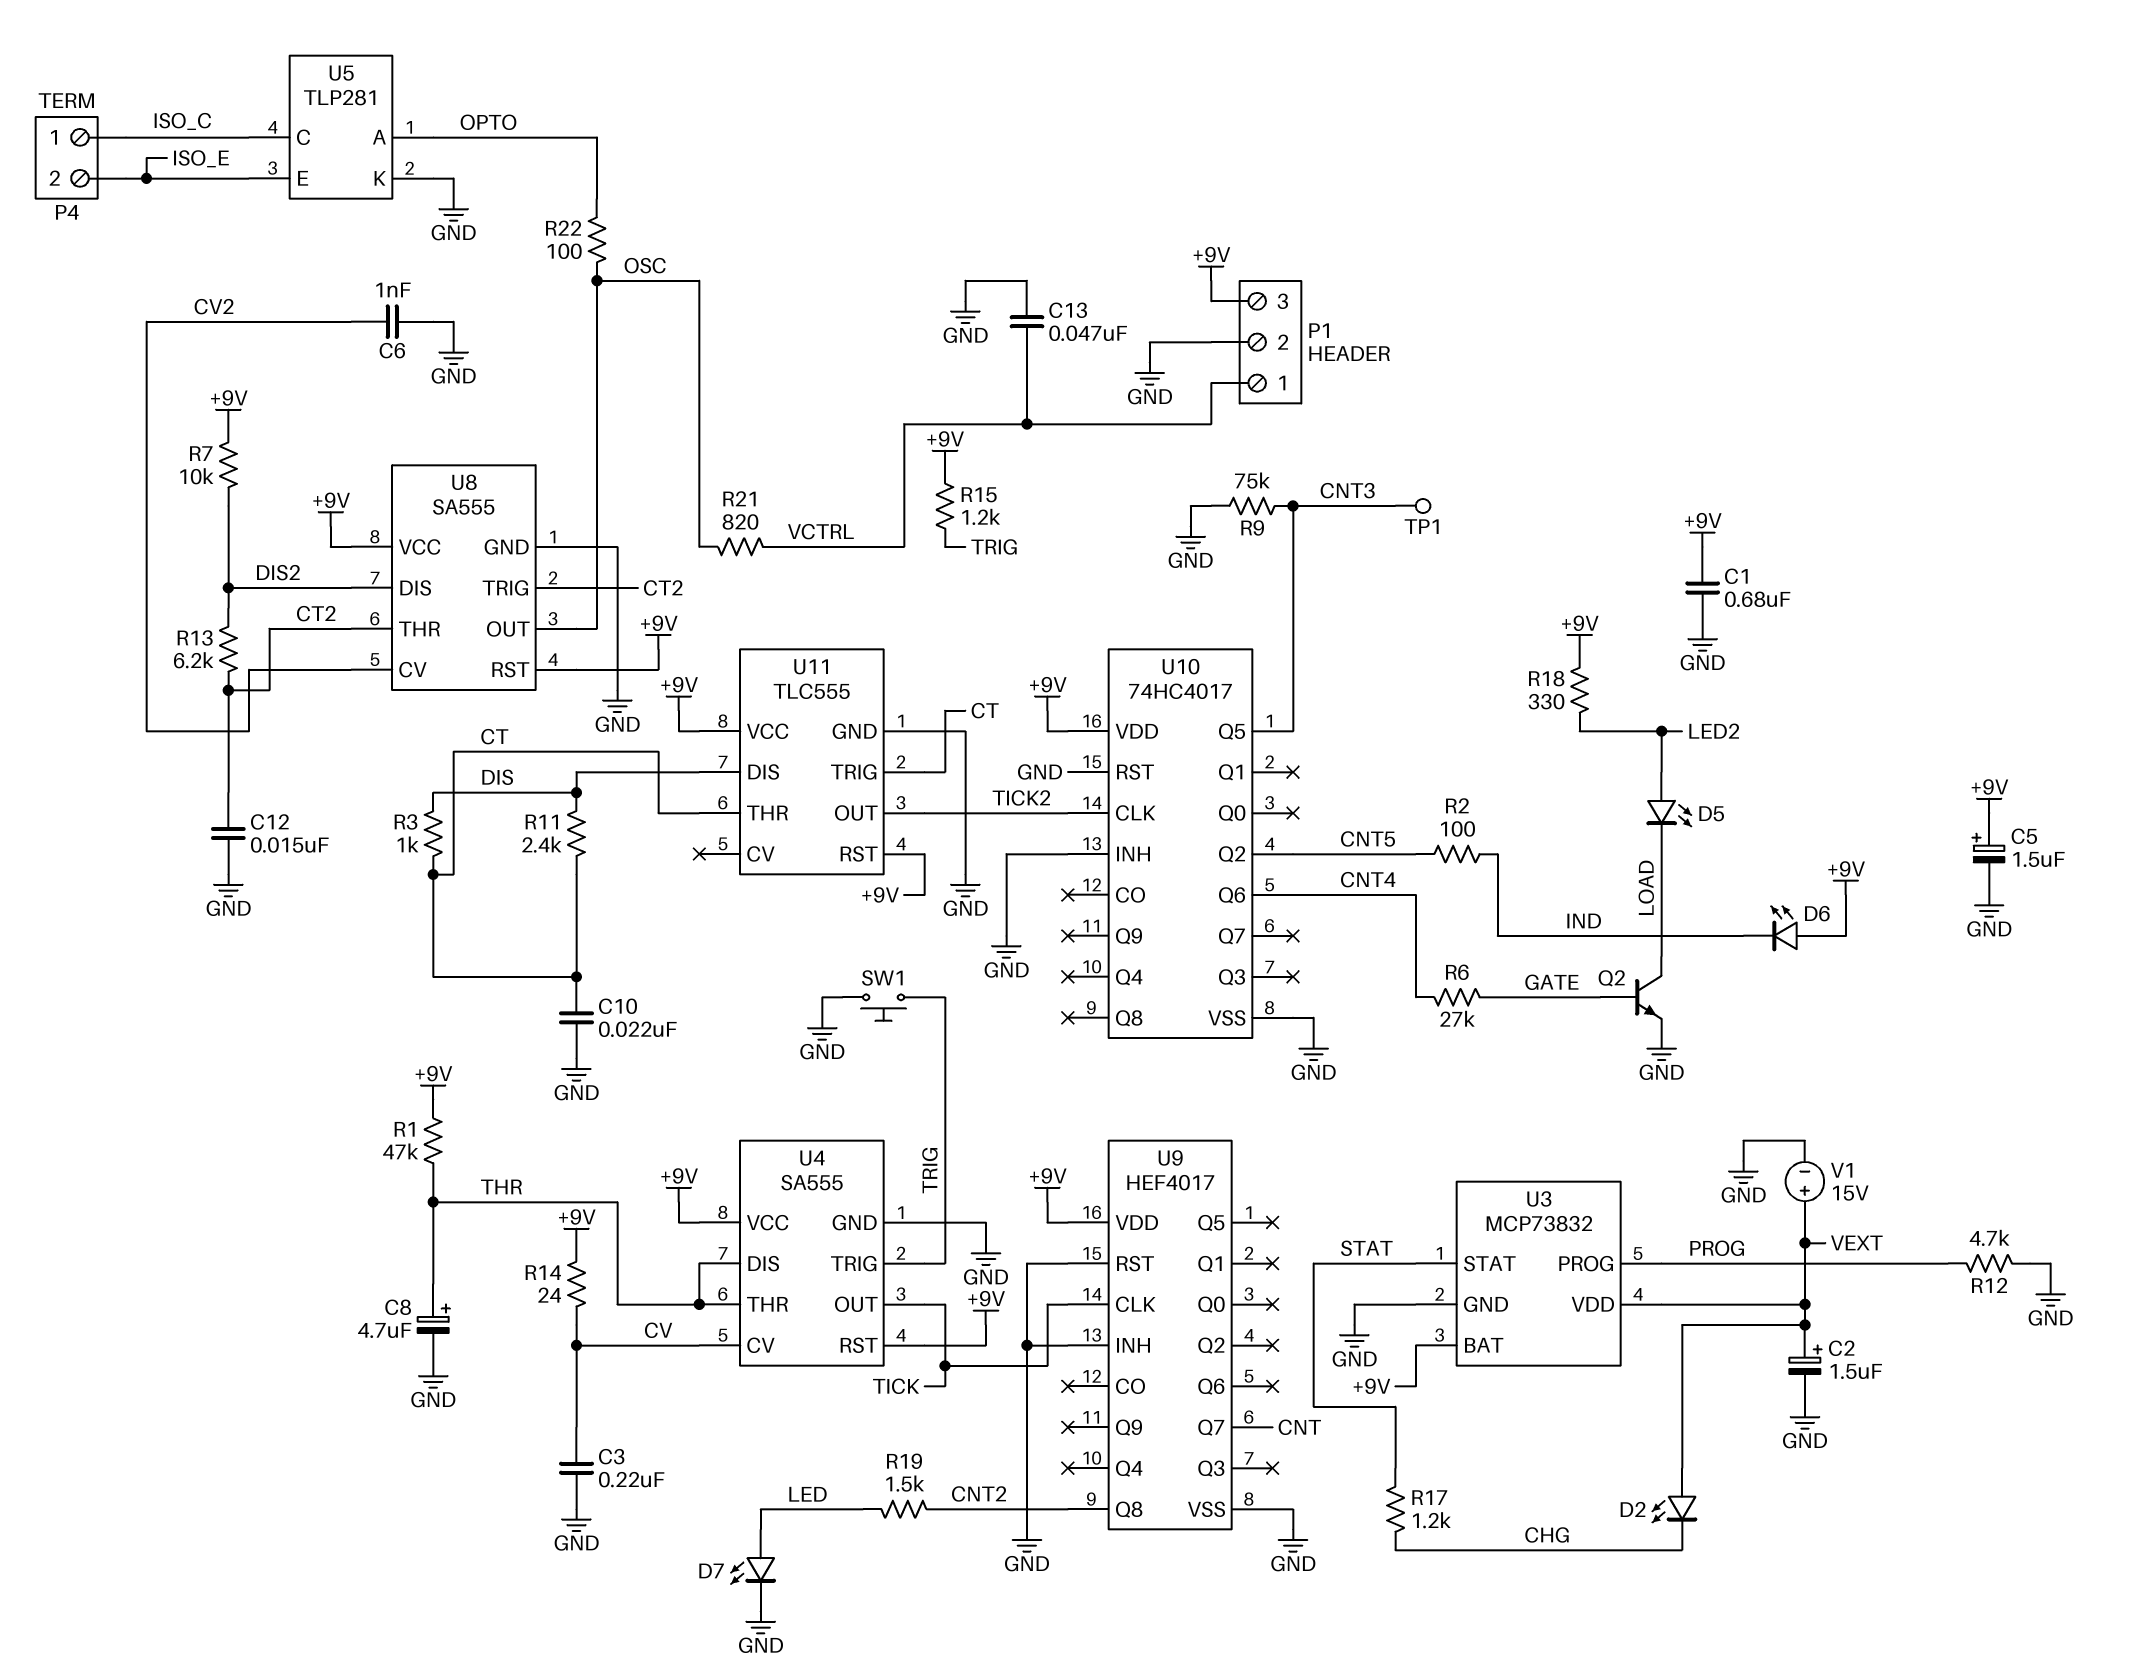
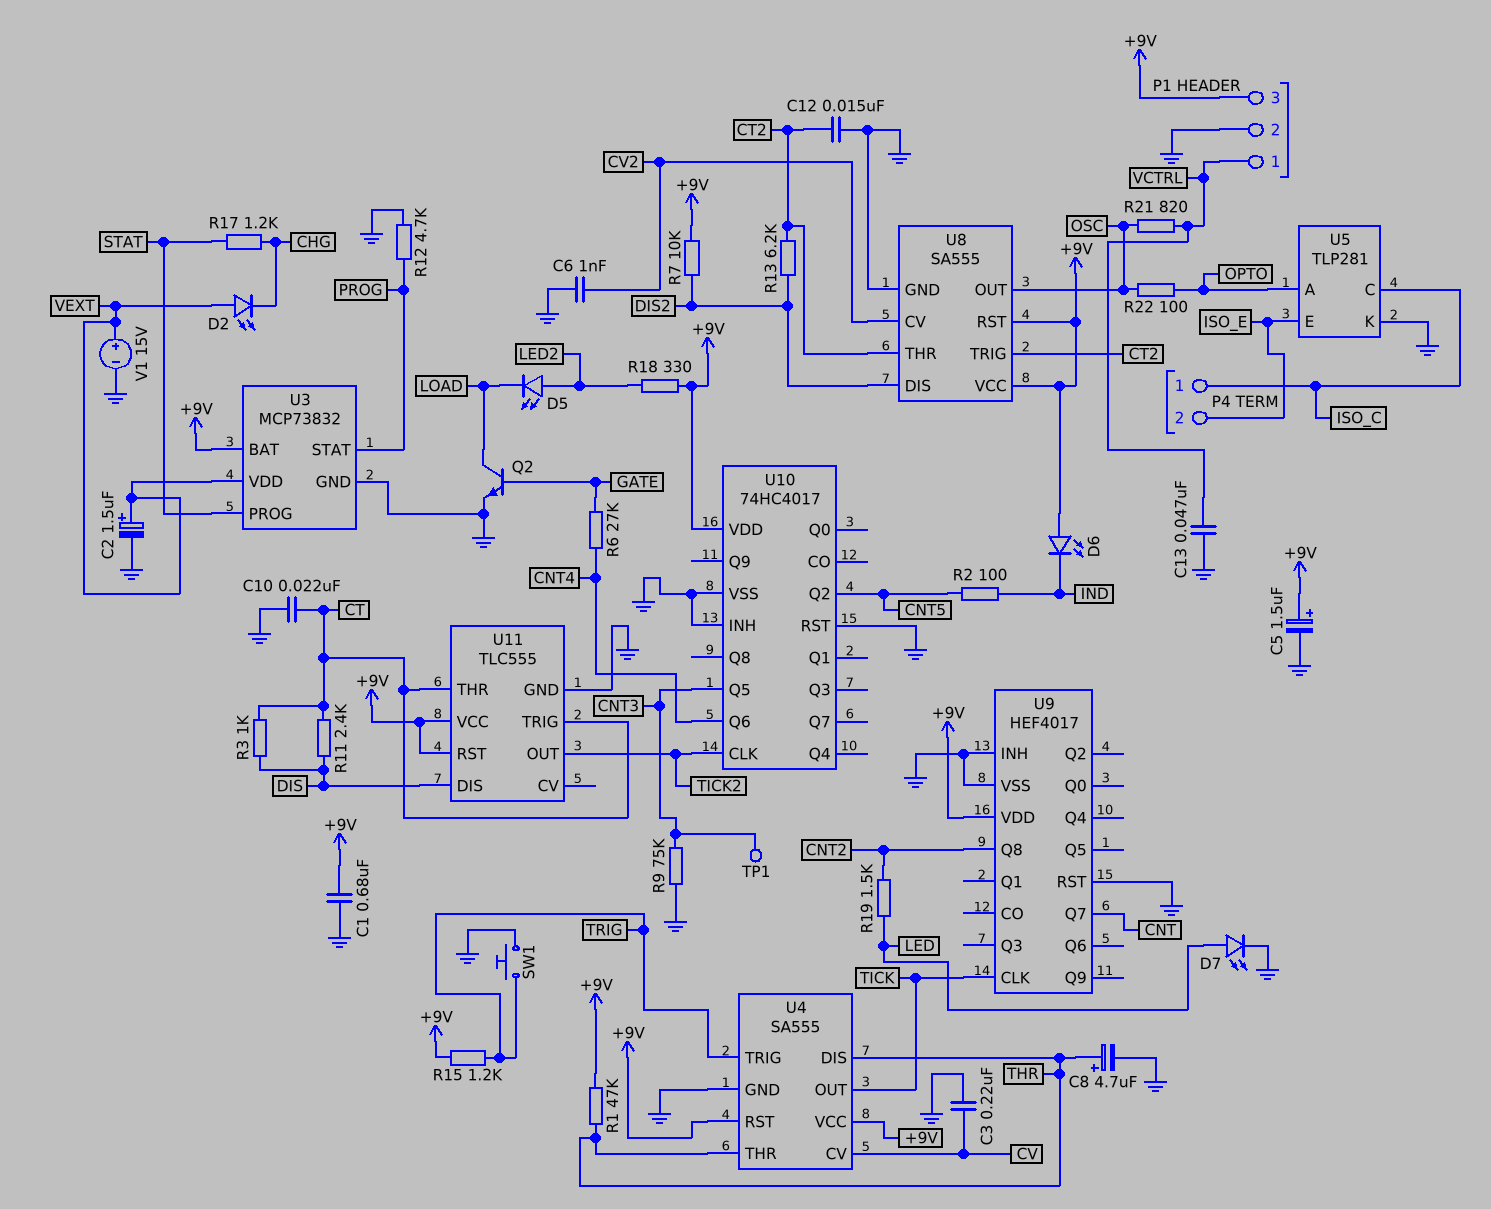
R14: 24 (+9V, CV) -> none
U3 pin PROG: PROG -> STAT
U3 pin STAT: STAT -> PROG

